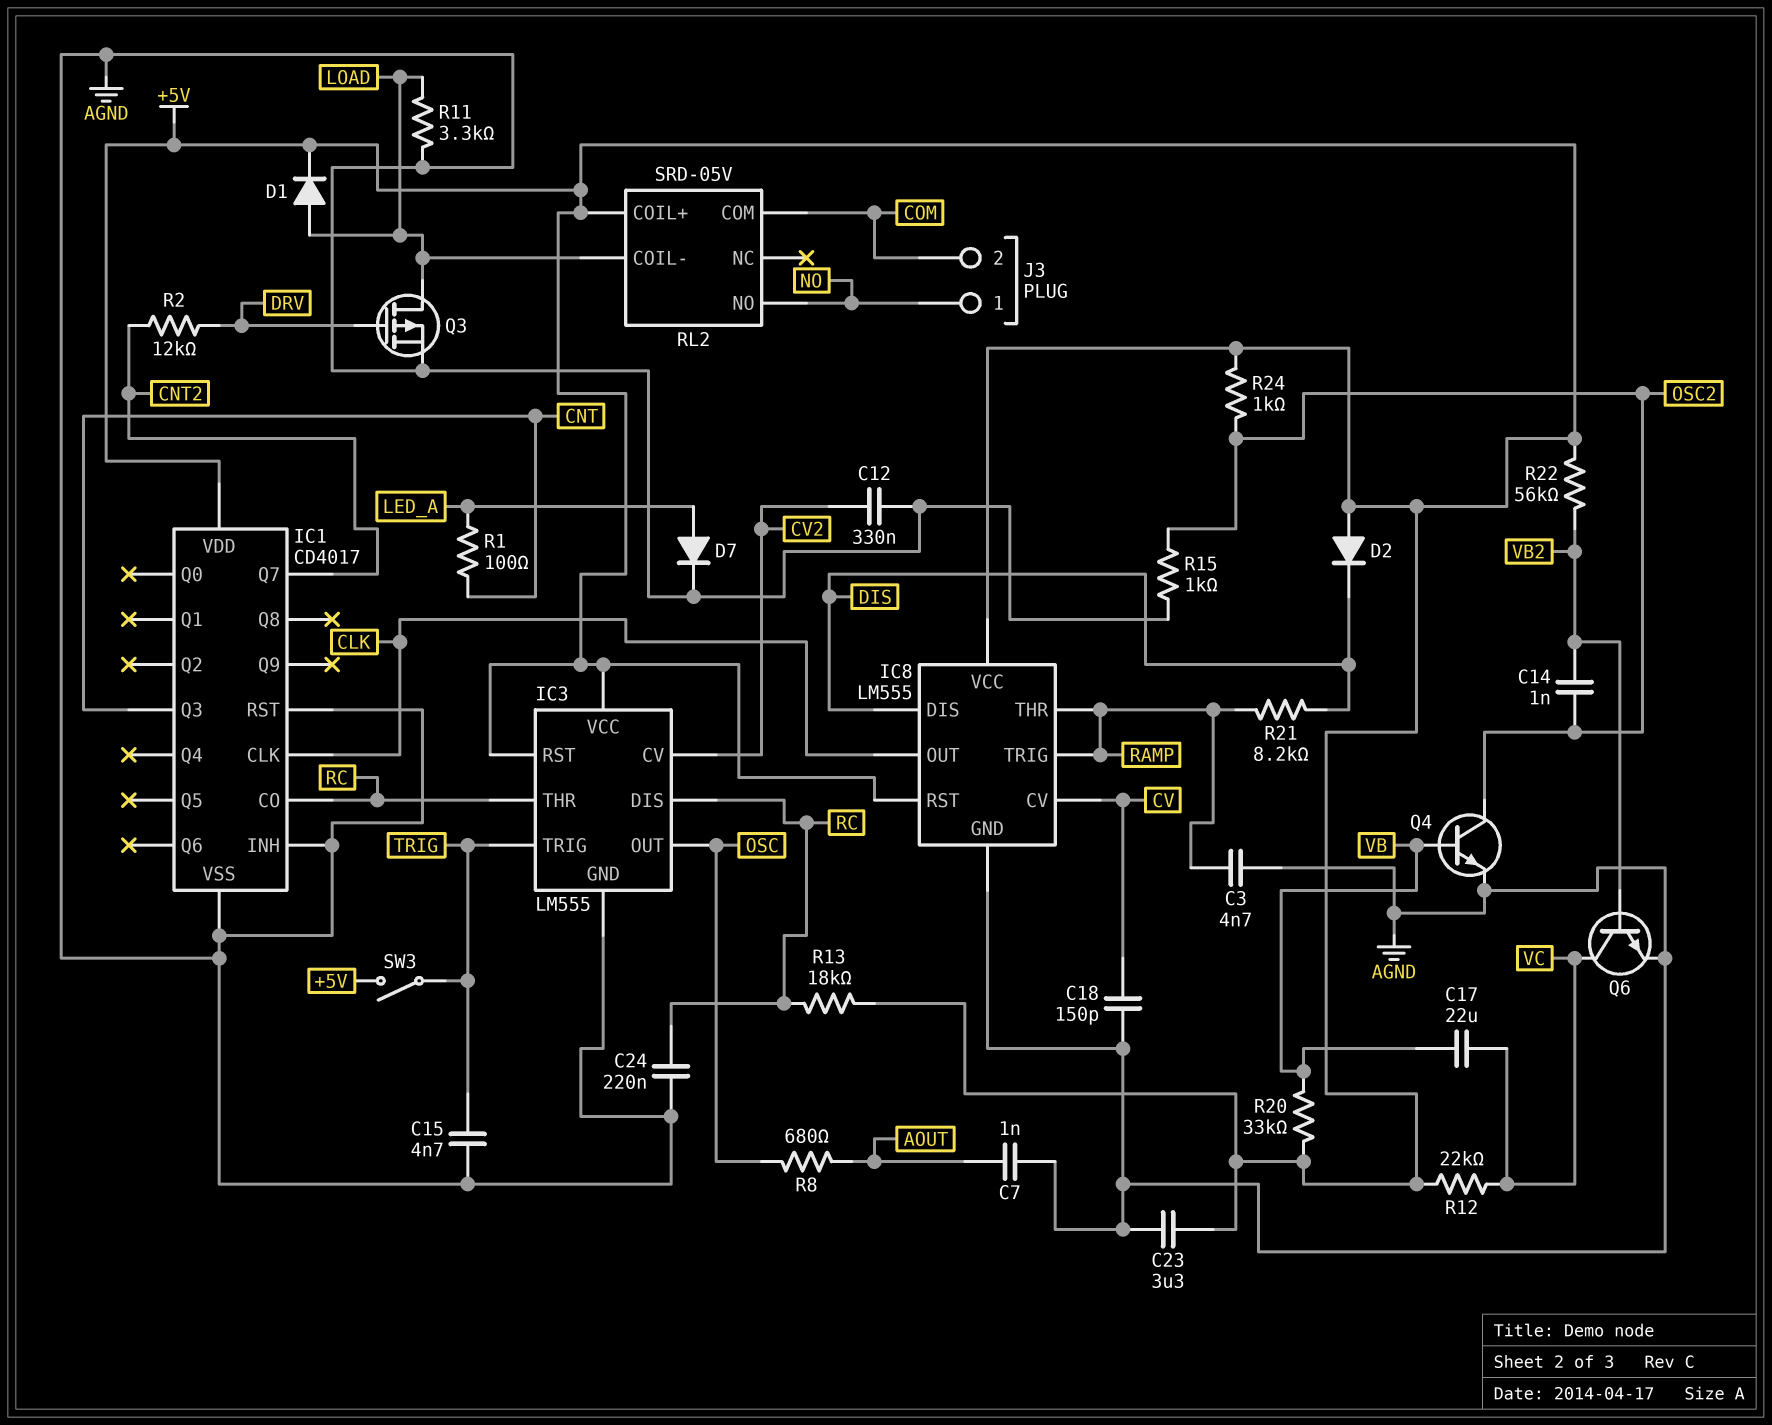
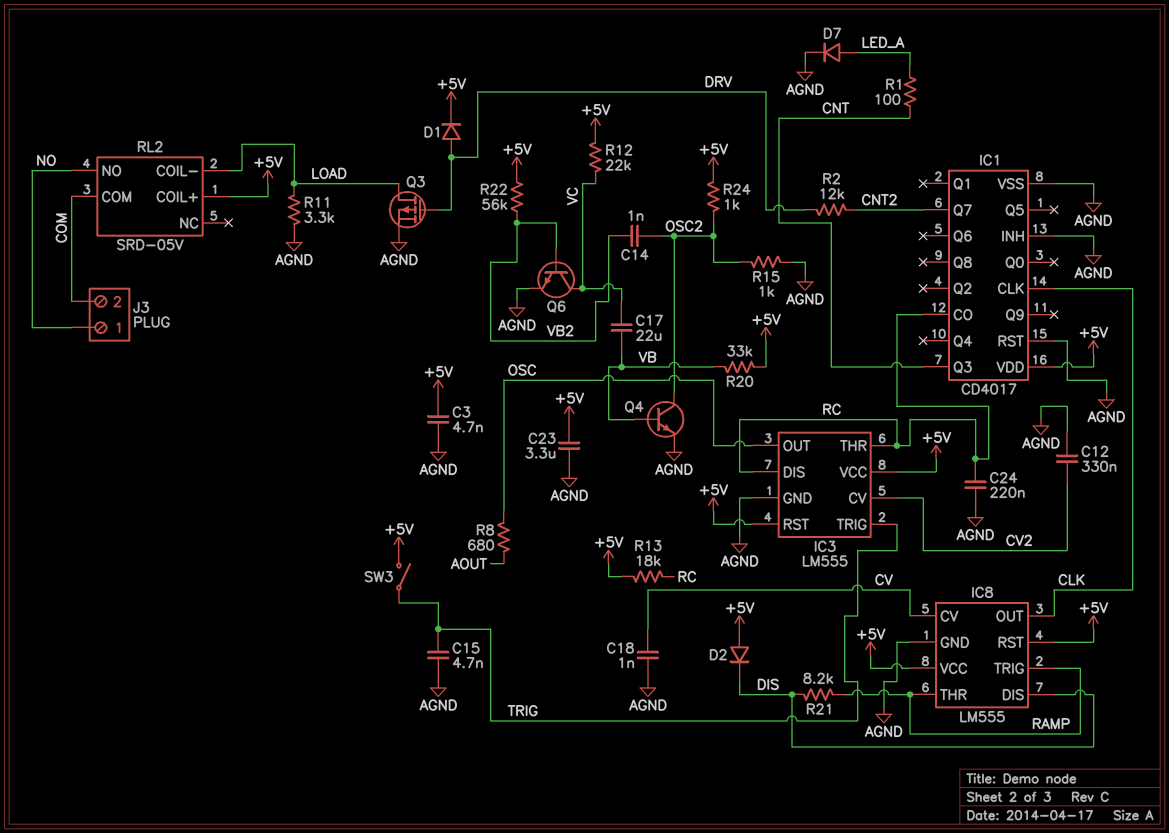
C3: 4.7nF (AGND, RAMP) -> 4.7nF (+5V, AGND)
C7: 1nF (AGND, AOUT) -> none
C18: 150pF (AGND, CV) -> 1nF (AGND, CV)
D1: diode (A LOAD, K +5V) -> diode (A DRV, K +5V)

